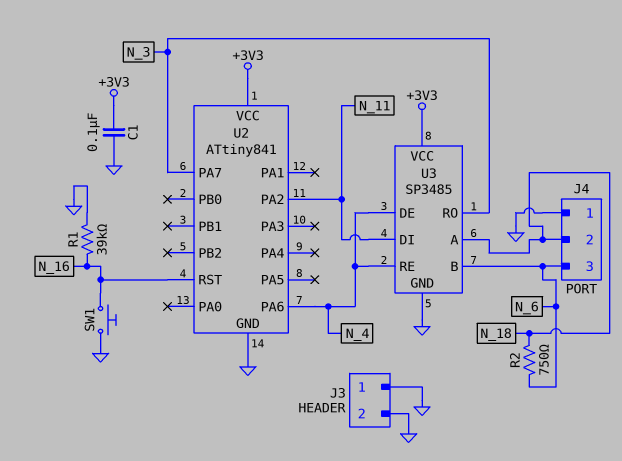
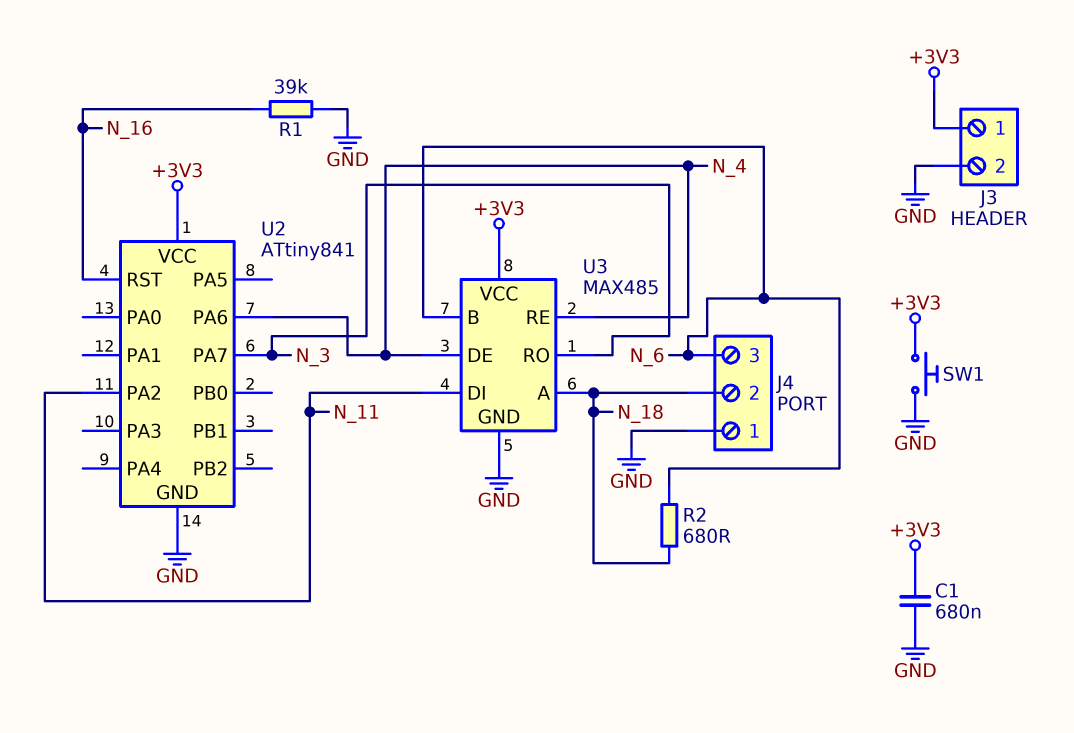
C1: 100nF (+3V3, GND) -> 680nF (+3V3, GND)
J3 pin 1: GND -> +3V3
R2: 750 (N_6, N_18) -> 680 (N_6, N_18)
SW1: button (GND, N_16) -> button (+3V3, GND)
U3: SP3485 -> MAX485

